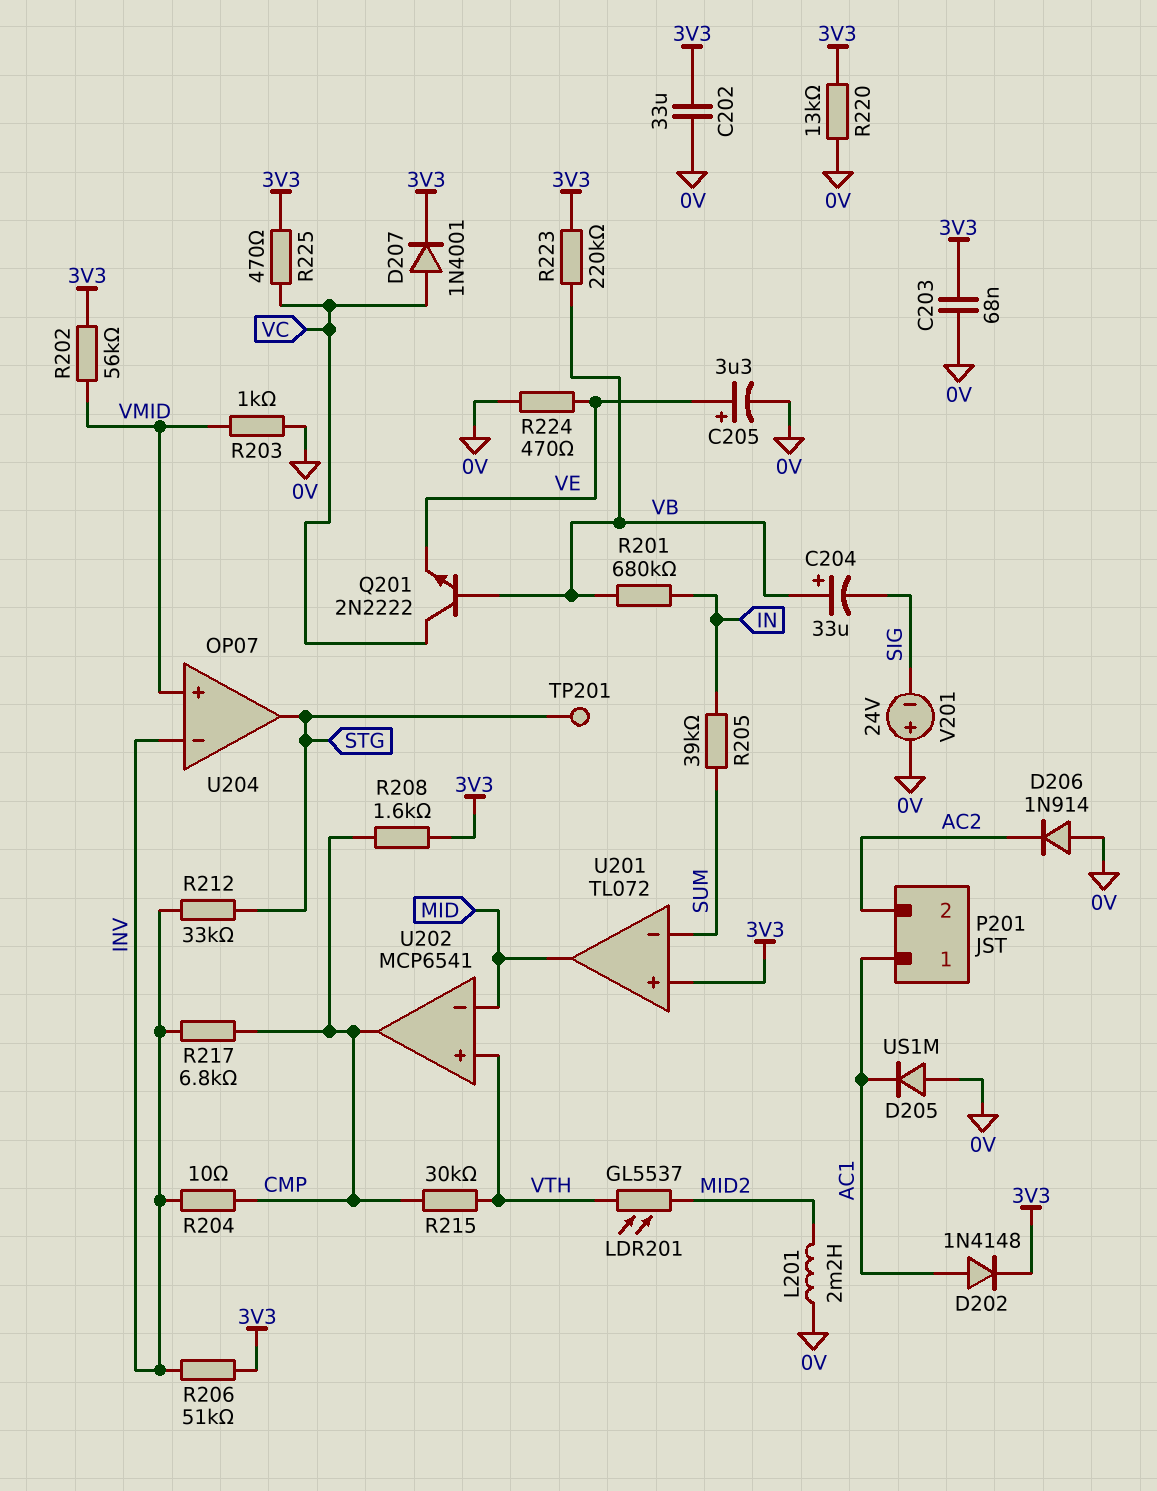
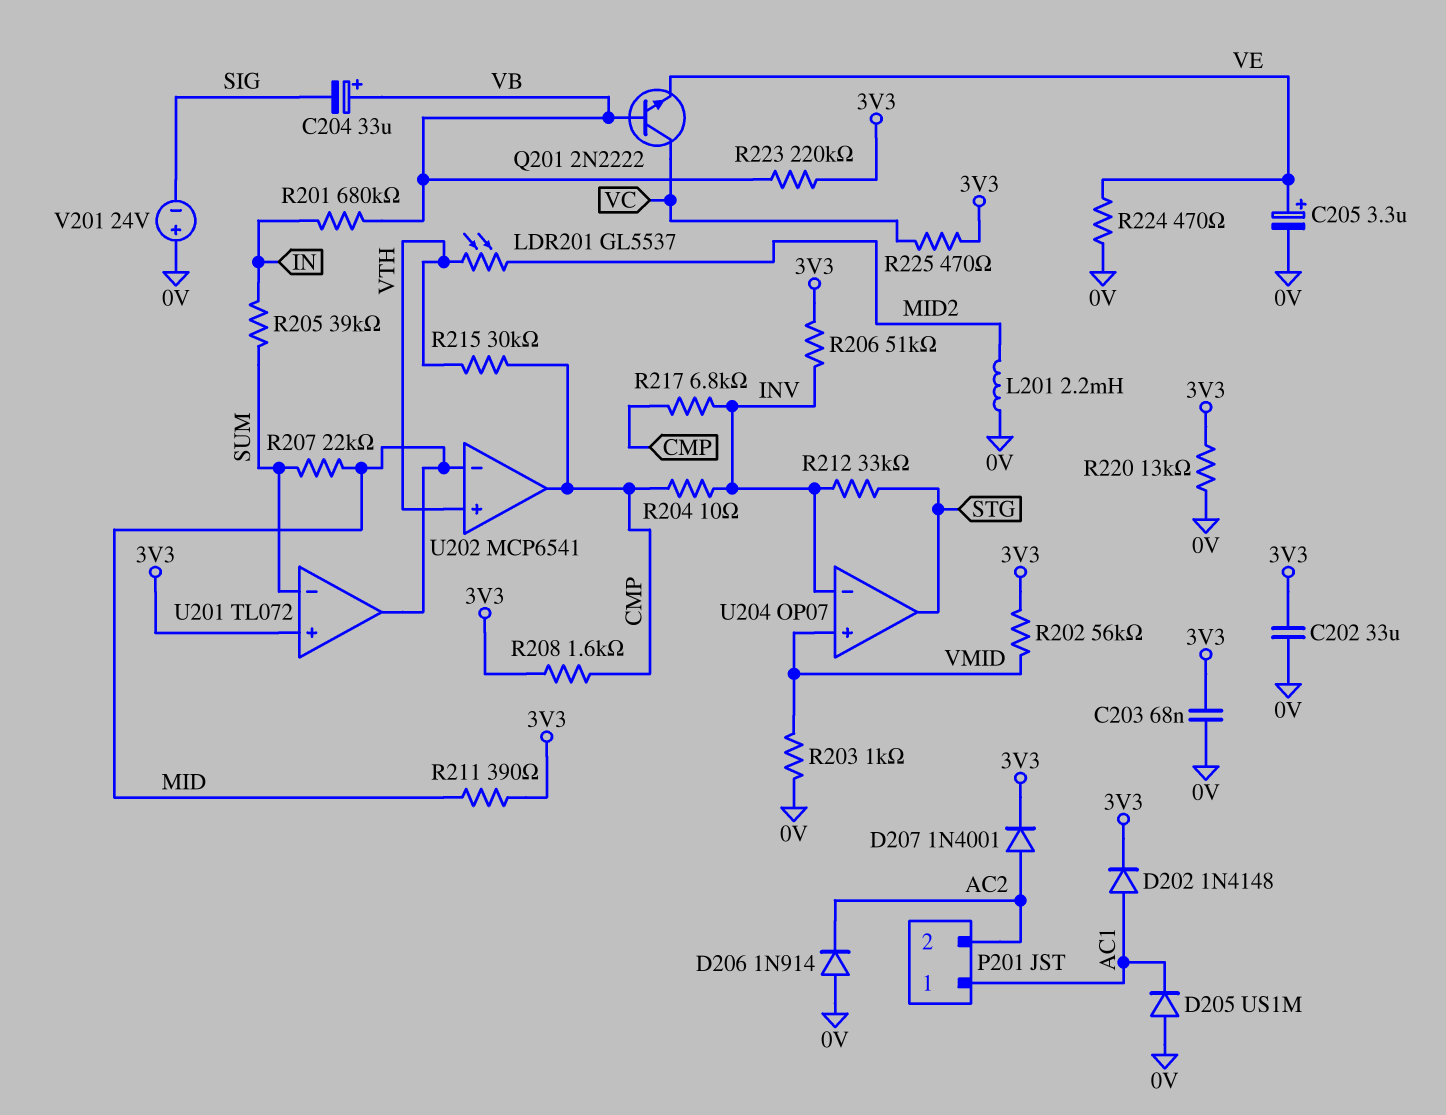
D207: diode 1N4001 (A VC, K 3V3) -> diode 1N4001 (A AC2, K 3V3)
R207: none -> 22k (MID, SUM)
R211: none -> 390 (3V3, MID)
TP201: test point (STG) -> none

